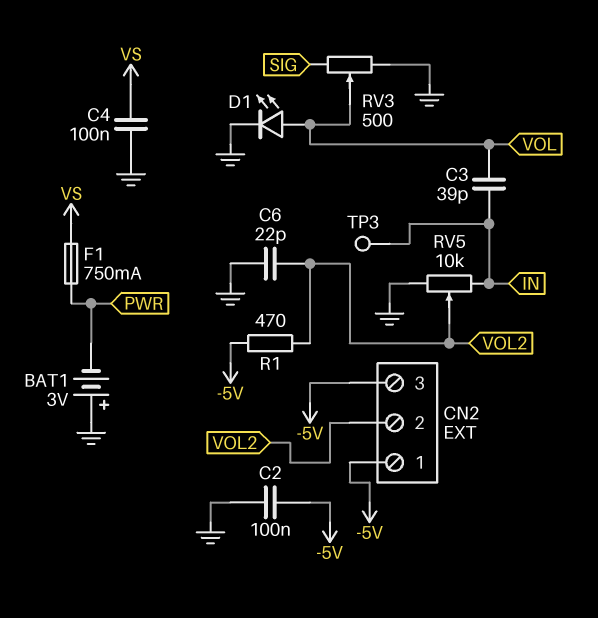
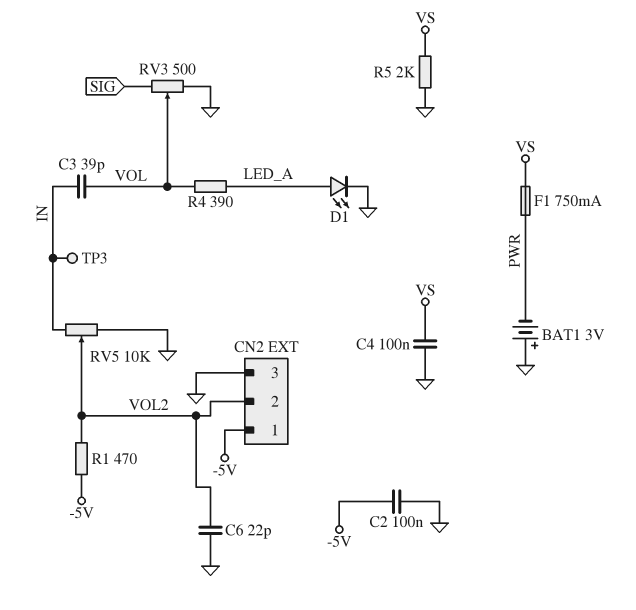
CN2 pin 3: -5V -> GND
D1: LED (A VOL, K GND) -> LED (A LED_A, K GND)
R4: none -> 390 (LED_A, VOL)
R5: none -> 2k (GND, VS)

